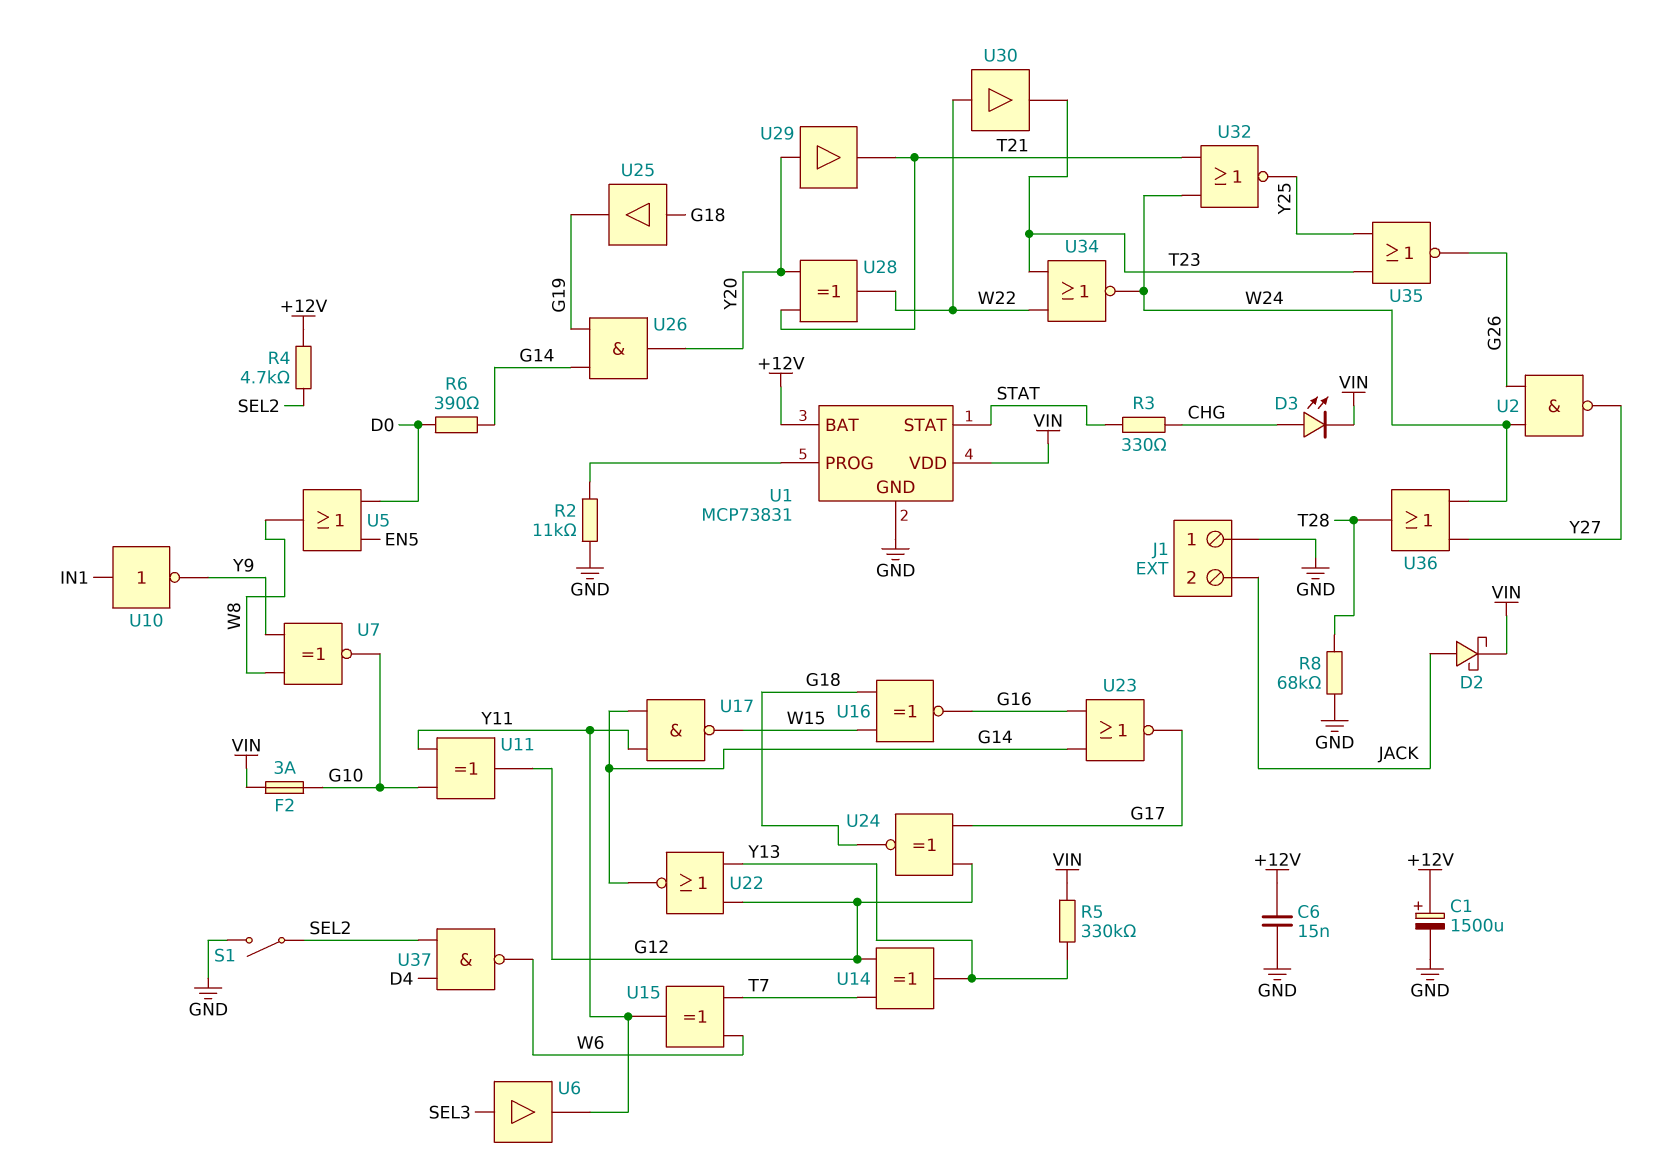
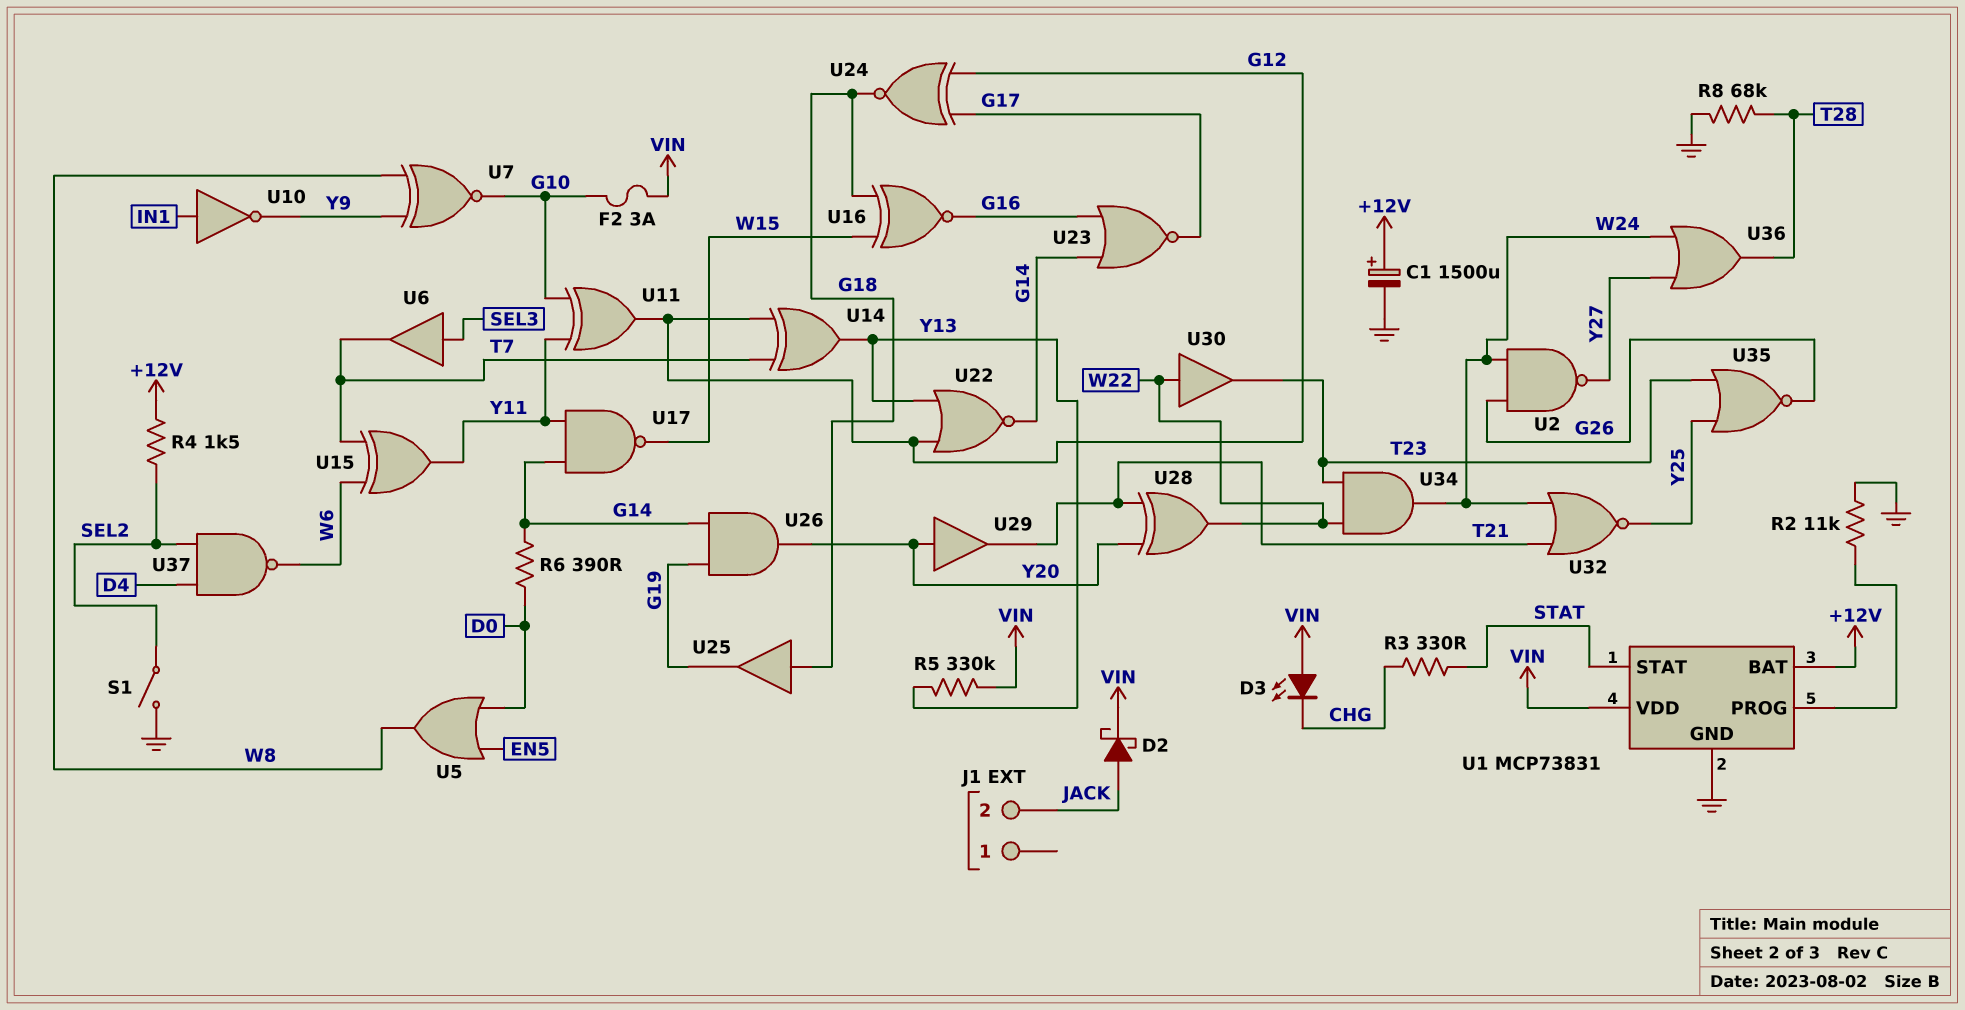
C6: 15nF (+12V, GND) -> none
D3: LED (A CHG, K VIN) -> LED (A VIN, K CHG)
J1 pin 1: GND -> none
R4: 4.7k (+12V, SEL2) -> 1.5k (+12V, SEL2)
U6: buffer (in SEL3, out Y11) -> buffer (in SEL3, out T7)
U34: NOR (in T23, in W22, out W24) -> AND (in T23, in W22, out W24)

